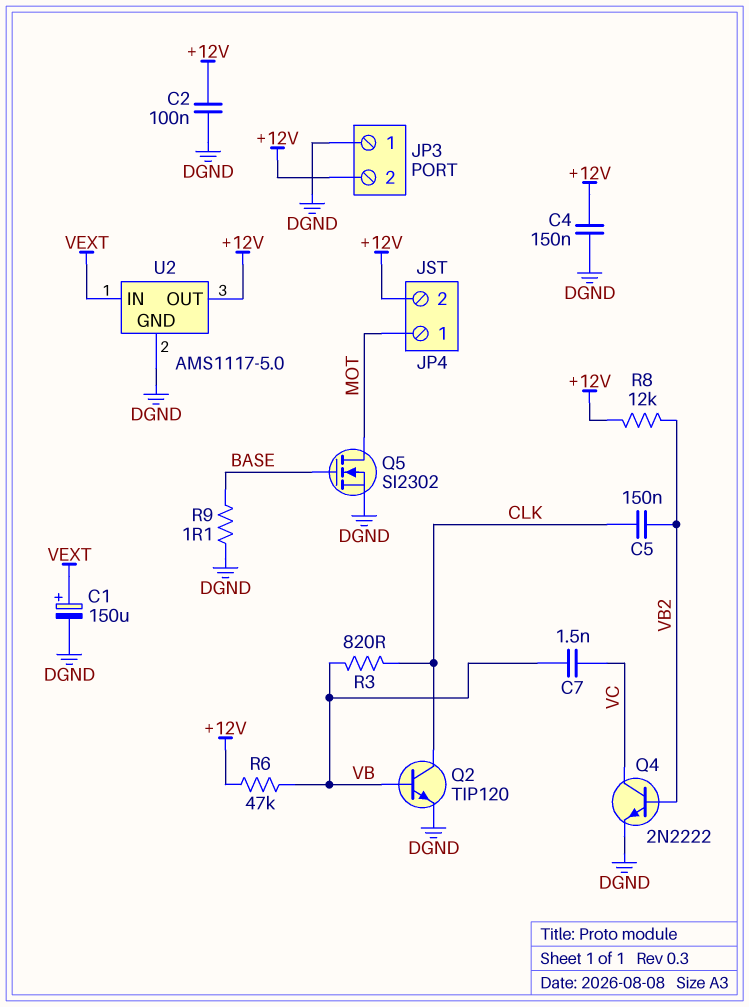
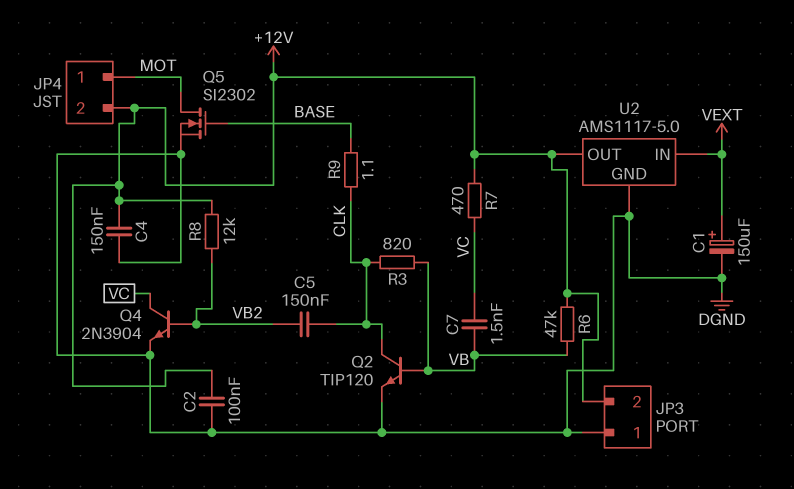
Q4: NPN 2N2222 (B VB2, C VC, E DGND) -> NPN 2N3904 (B VB2, C VC, E DGND)
R7: none -> 470 (+12V, VC)
R9: 1.1 (BASE, DGND) -> 1.1 (BASE, CLK)

